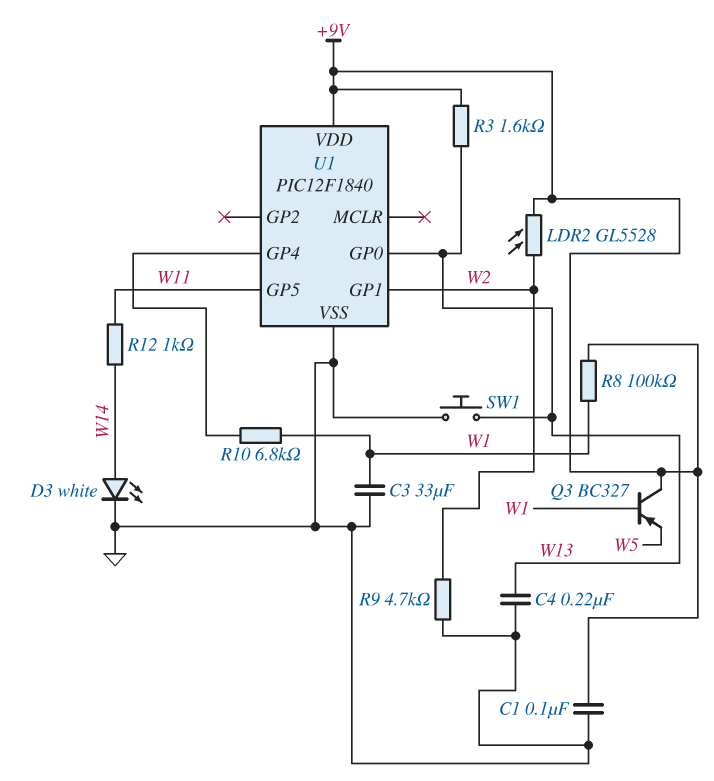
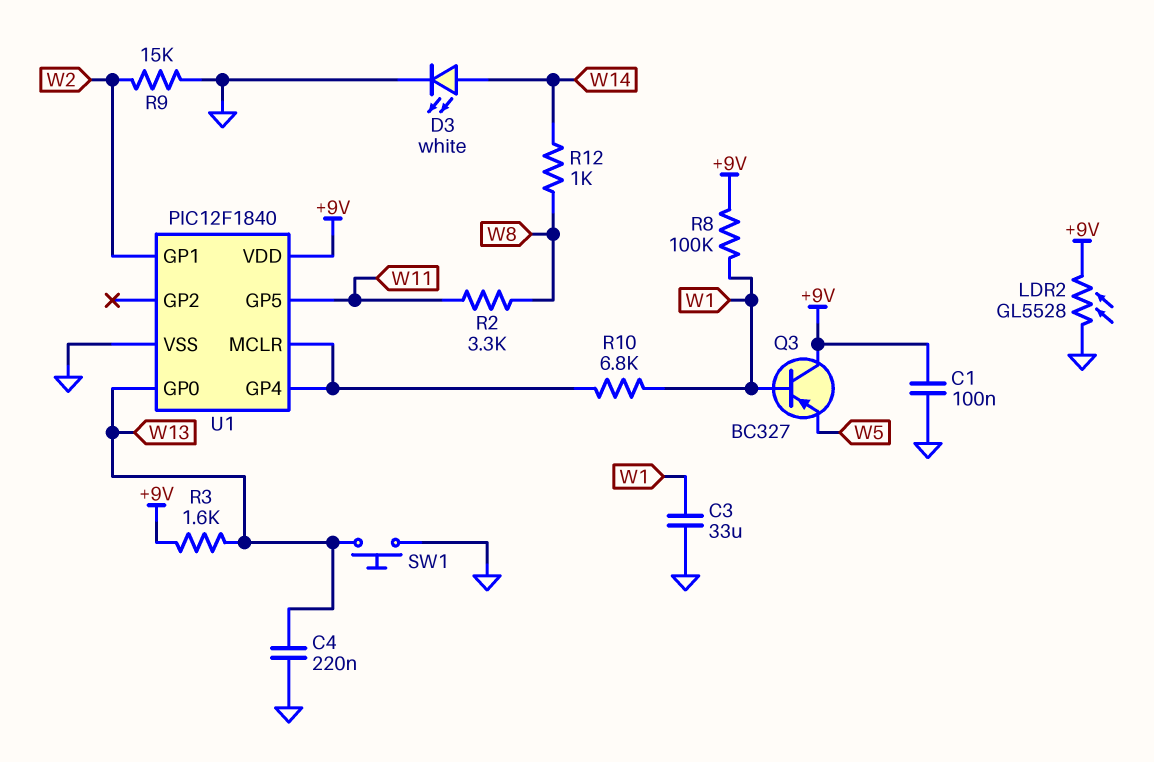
LDR2: GL5528 (+9V, W2) -> GL5528 (+9V, GND)
R2: none -> 3.3k (W8, W11)
R9: 4.7k (GND, W2) -> 15k (GND, W2)
R12: 1k (W11, W14) -> 1k (W8, W14)
U1 pin MCLR: none -> U1/GP4

